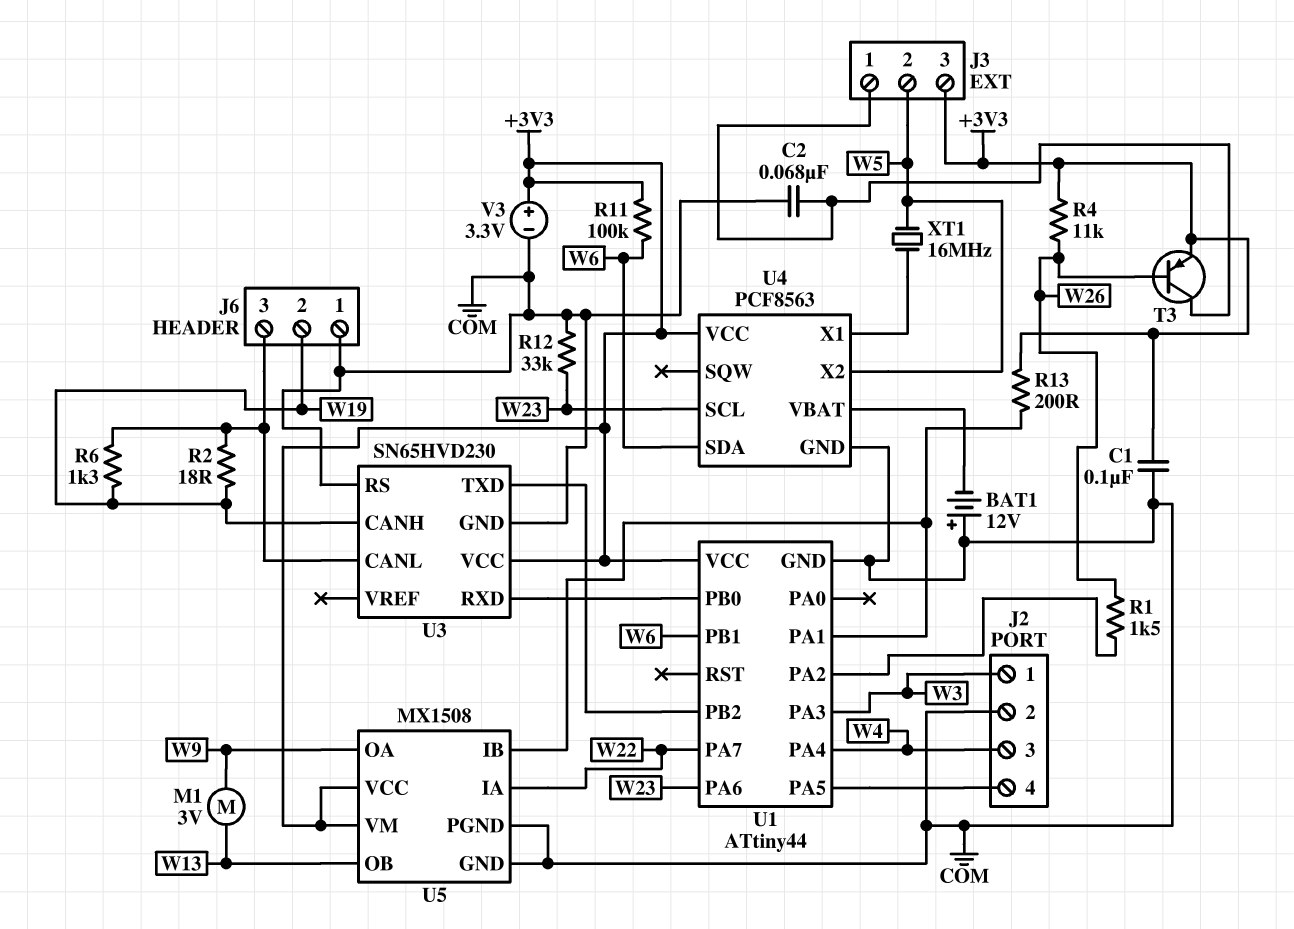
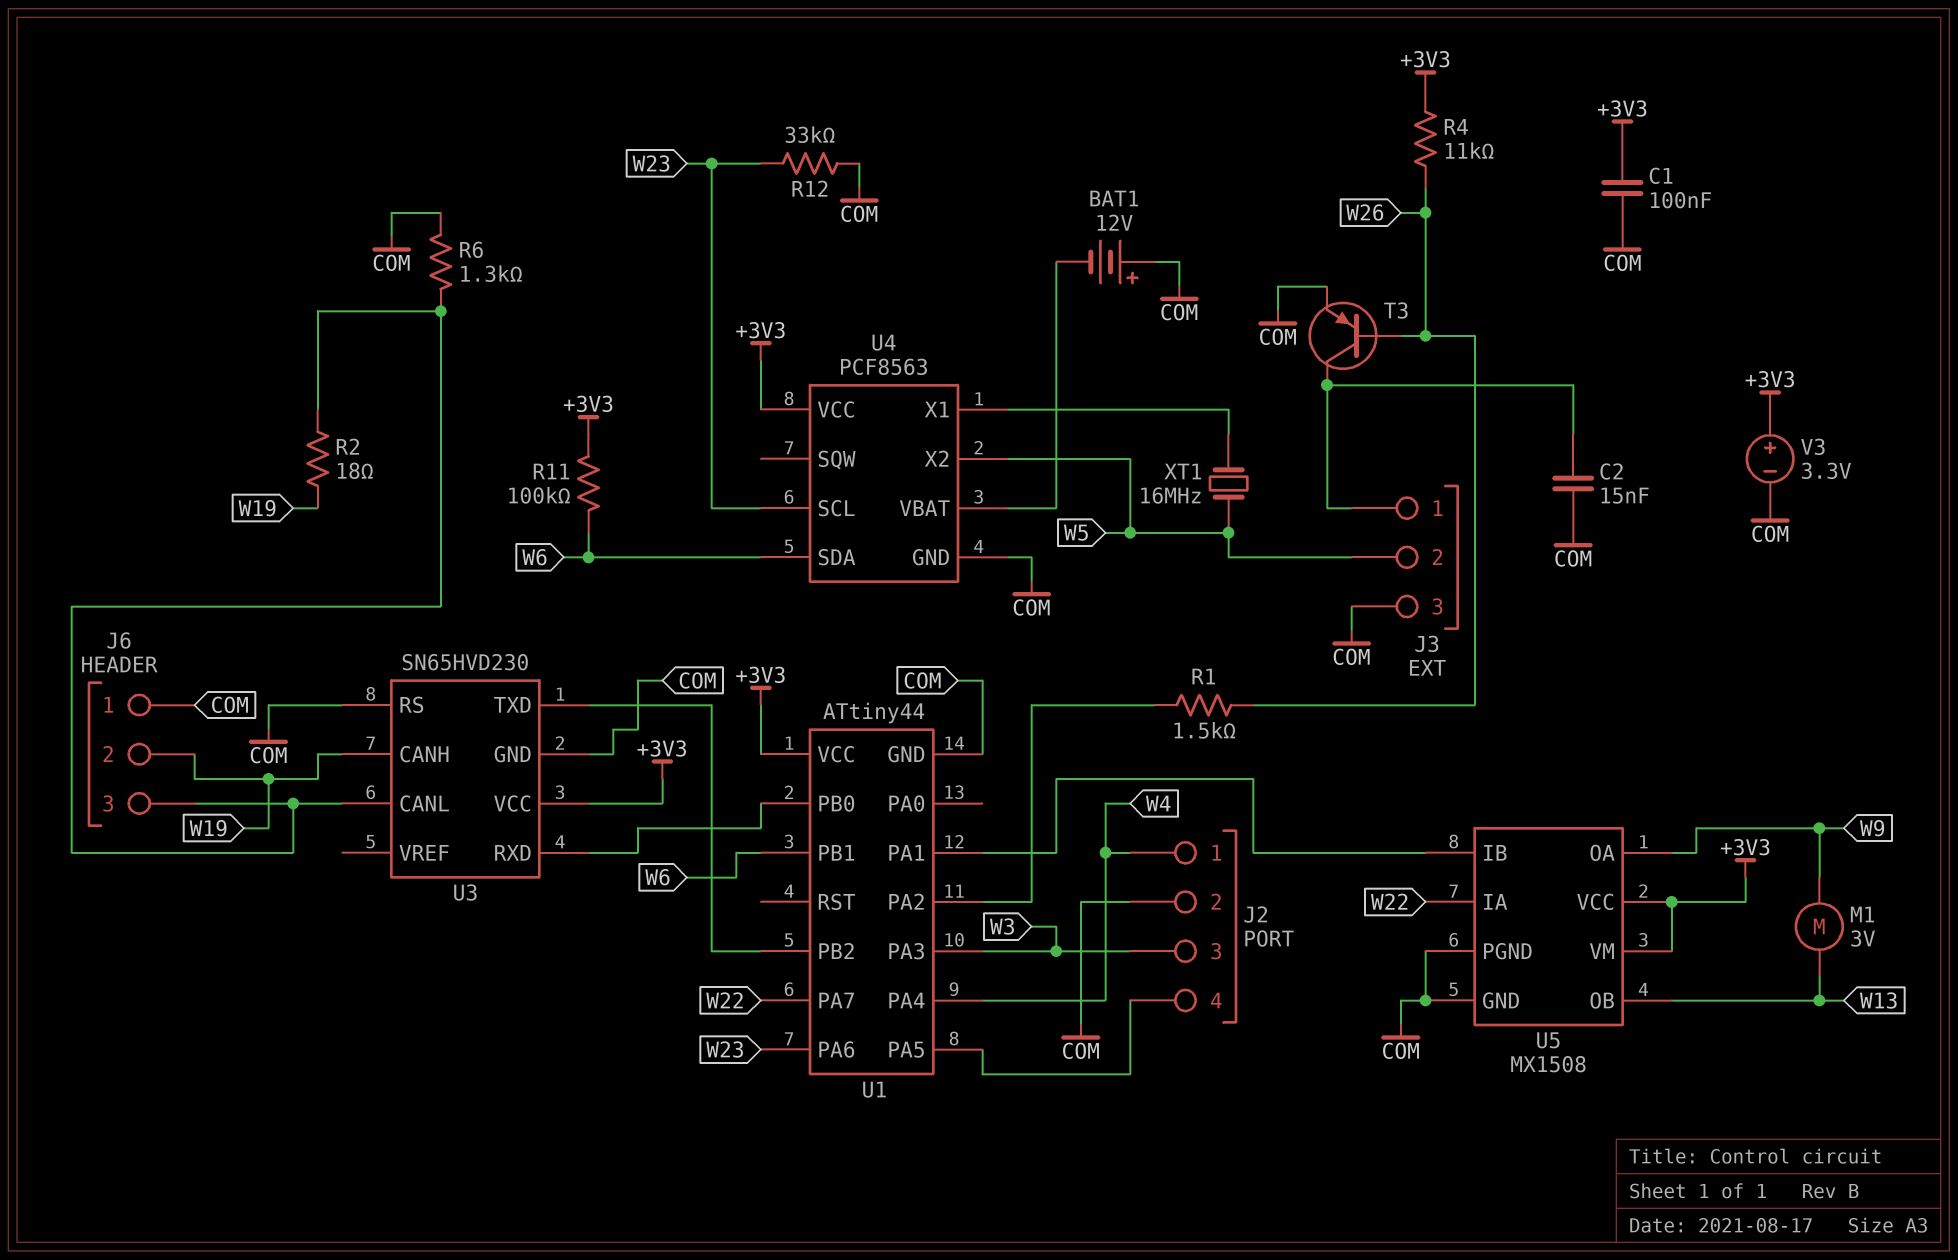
C2: 68nF (COM, J3/1) -> 15nF (COM, J3/1)
J2 pin 1: W3 -> W4
J2 pin 3: W4 -> W3
J3 pin 3: +3V3 -> COM
R6: 1.3k (J6/3, W19) -> 1.3k (COM, J6/3)
R13: 200 (+3V3, U1/PA1) -> none
T3: PNP (B W26, C J3/1, E +3V3) -> PNP (B W26, C J3/1, E COM)

